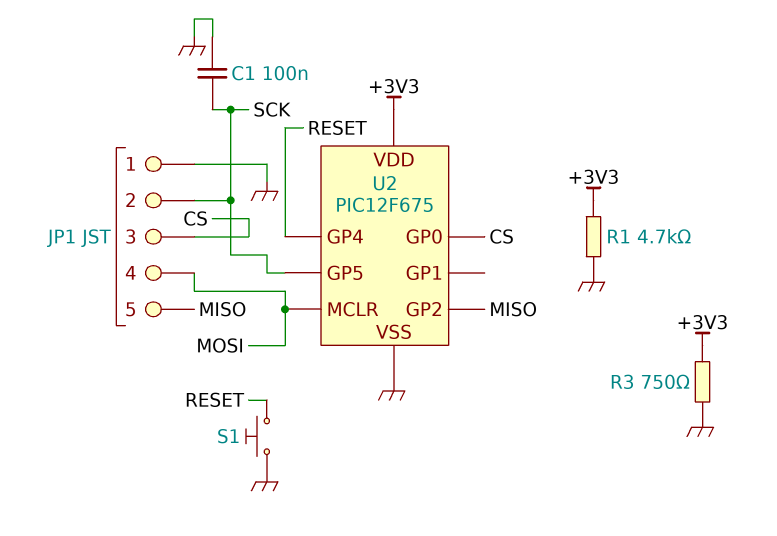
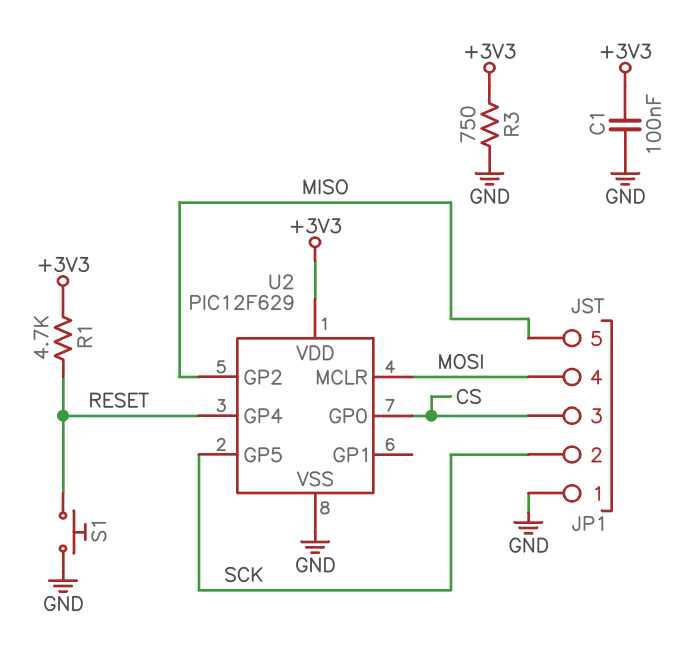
C1: 100nF (GND, SCK) -> 100nF (+3V3, GND)
R1: 4.7k (+3V3, GND) -> 4.7k (+3V3, RESET)
U2: PIC12F675 -> PIC12F629

